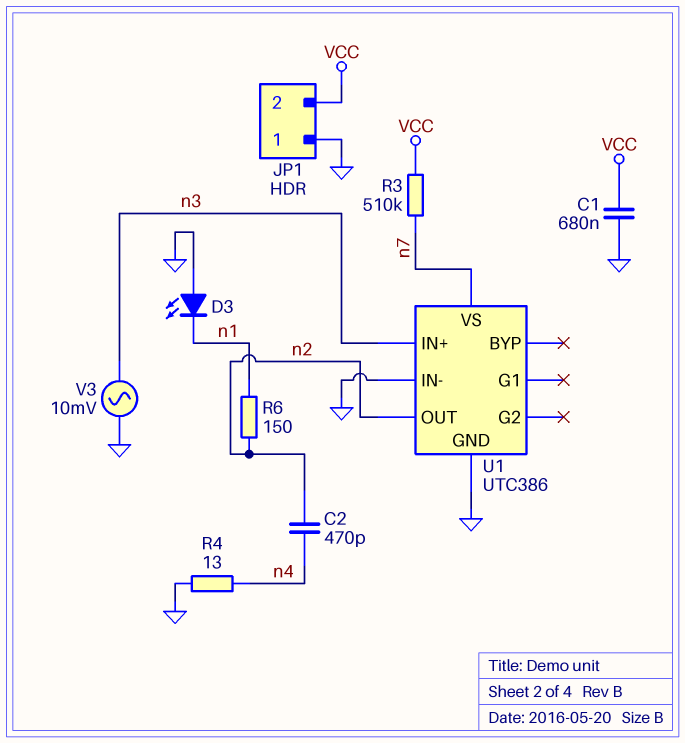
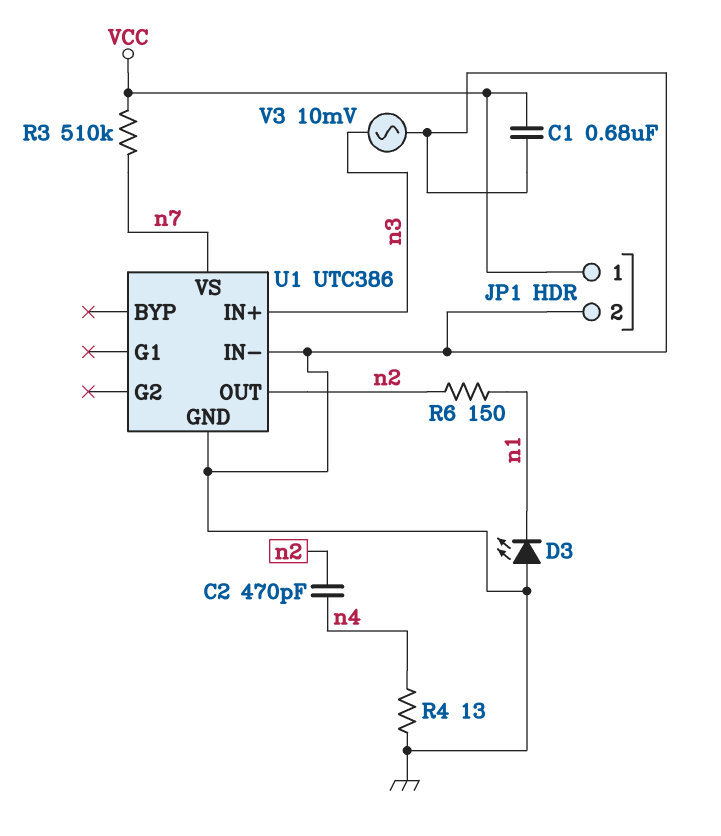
JP1 pin 1: GND -> VCC
JP1 pin 2: VCC -> GND

